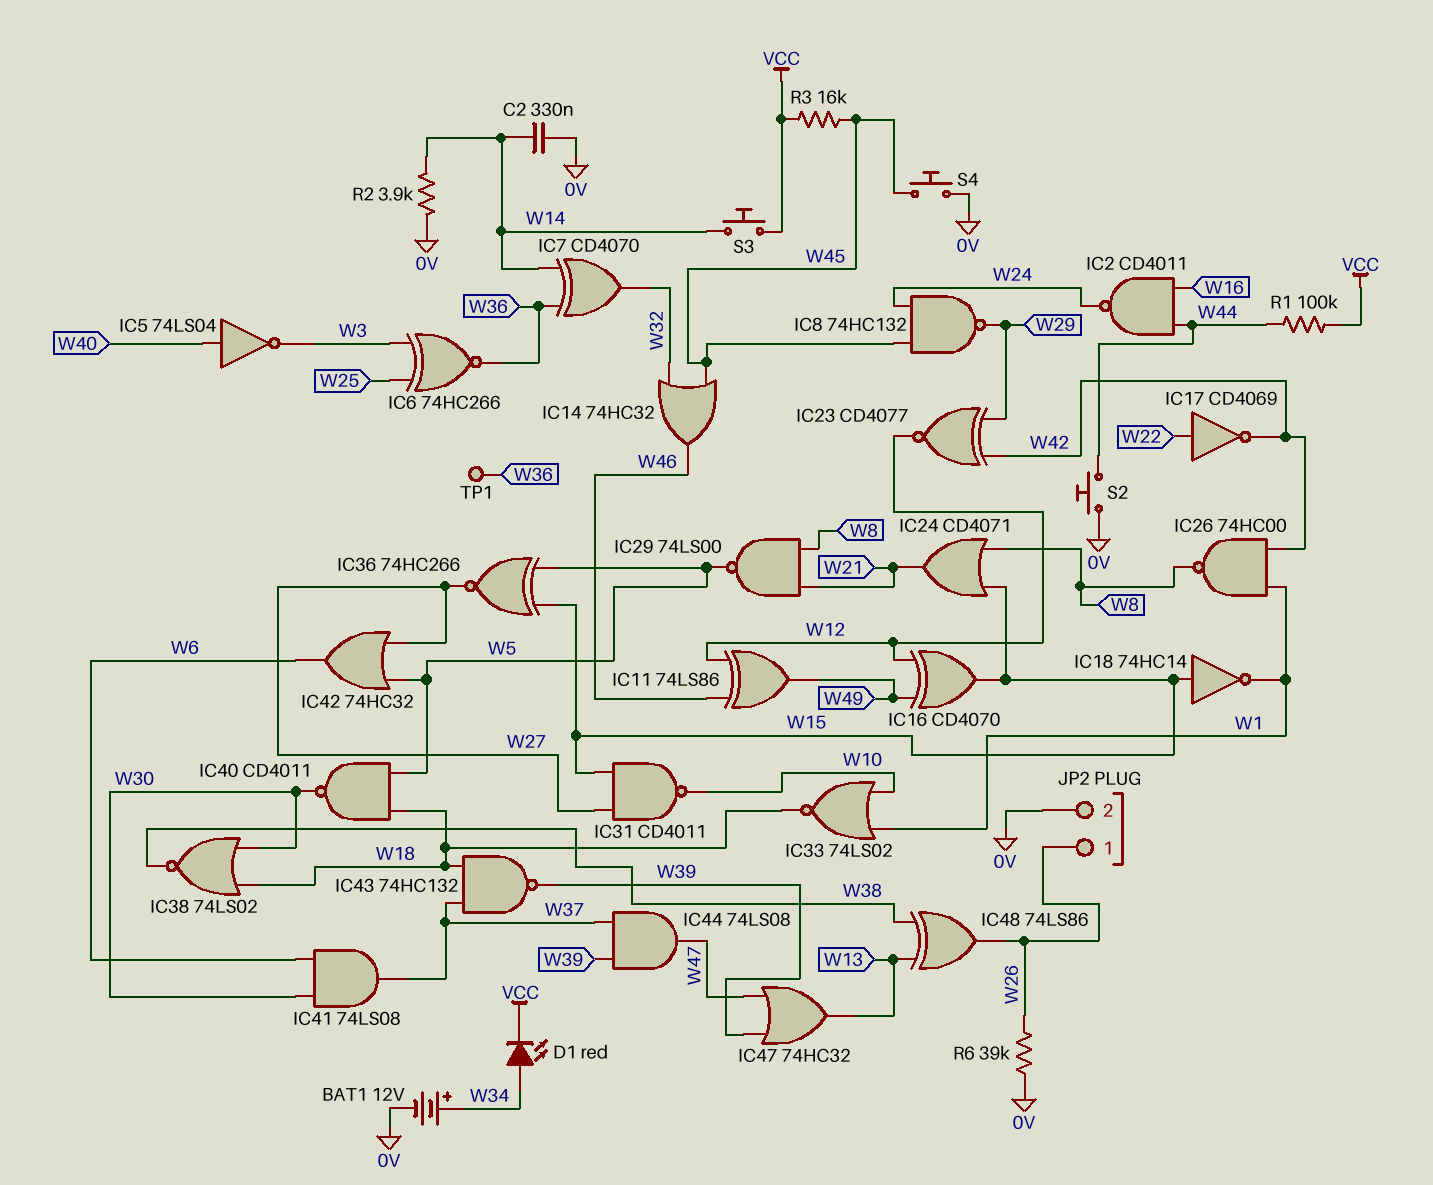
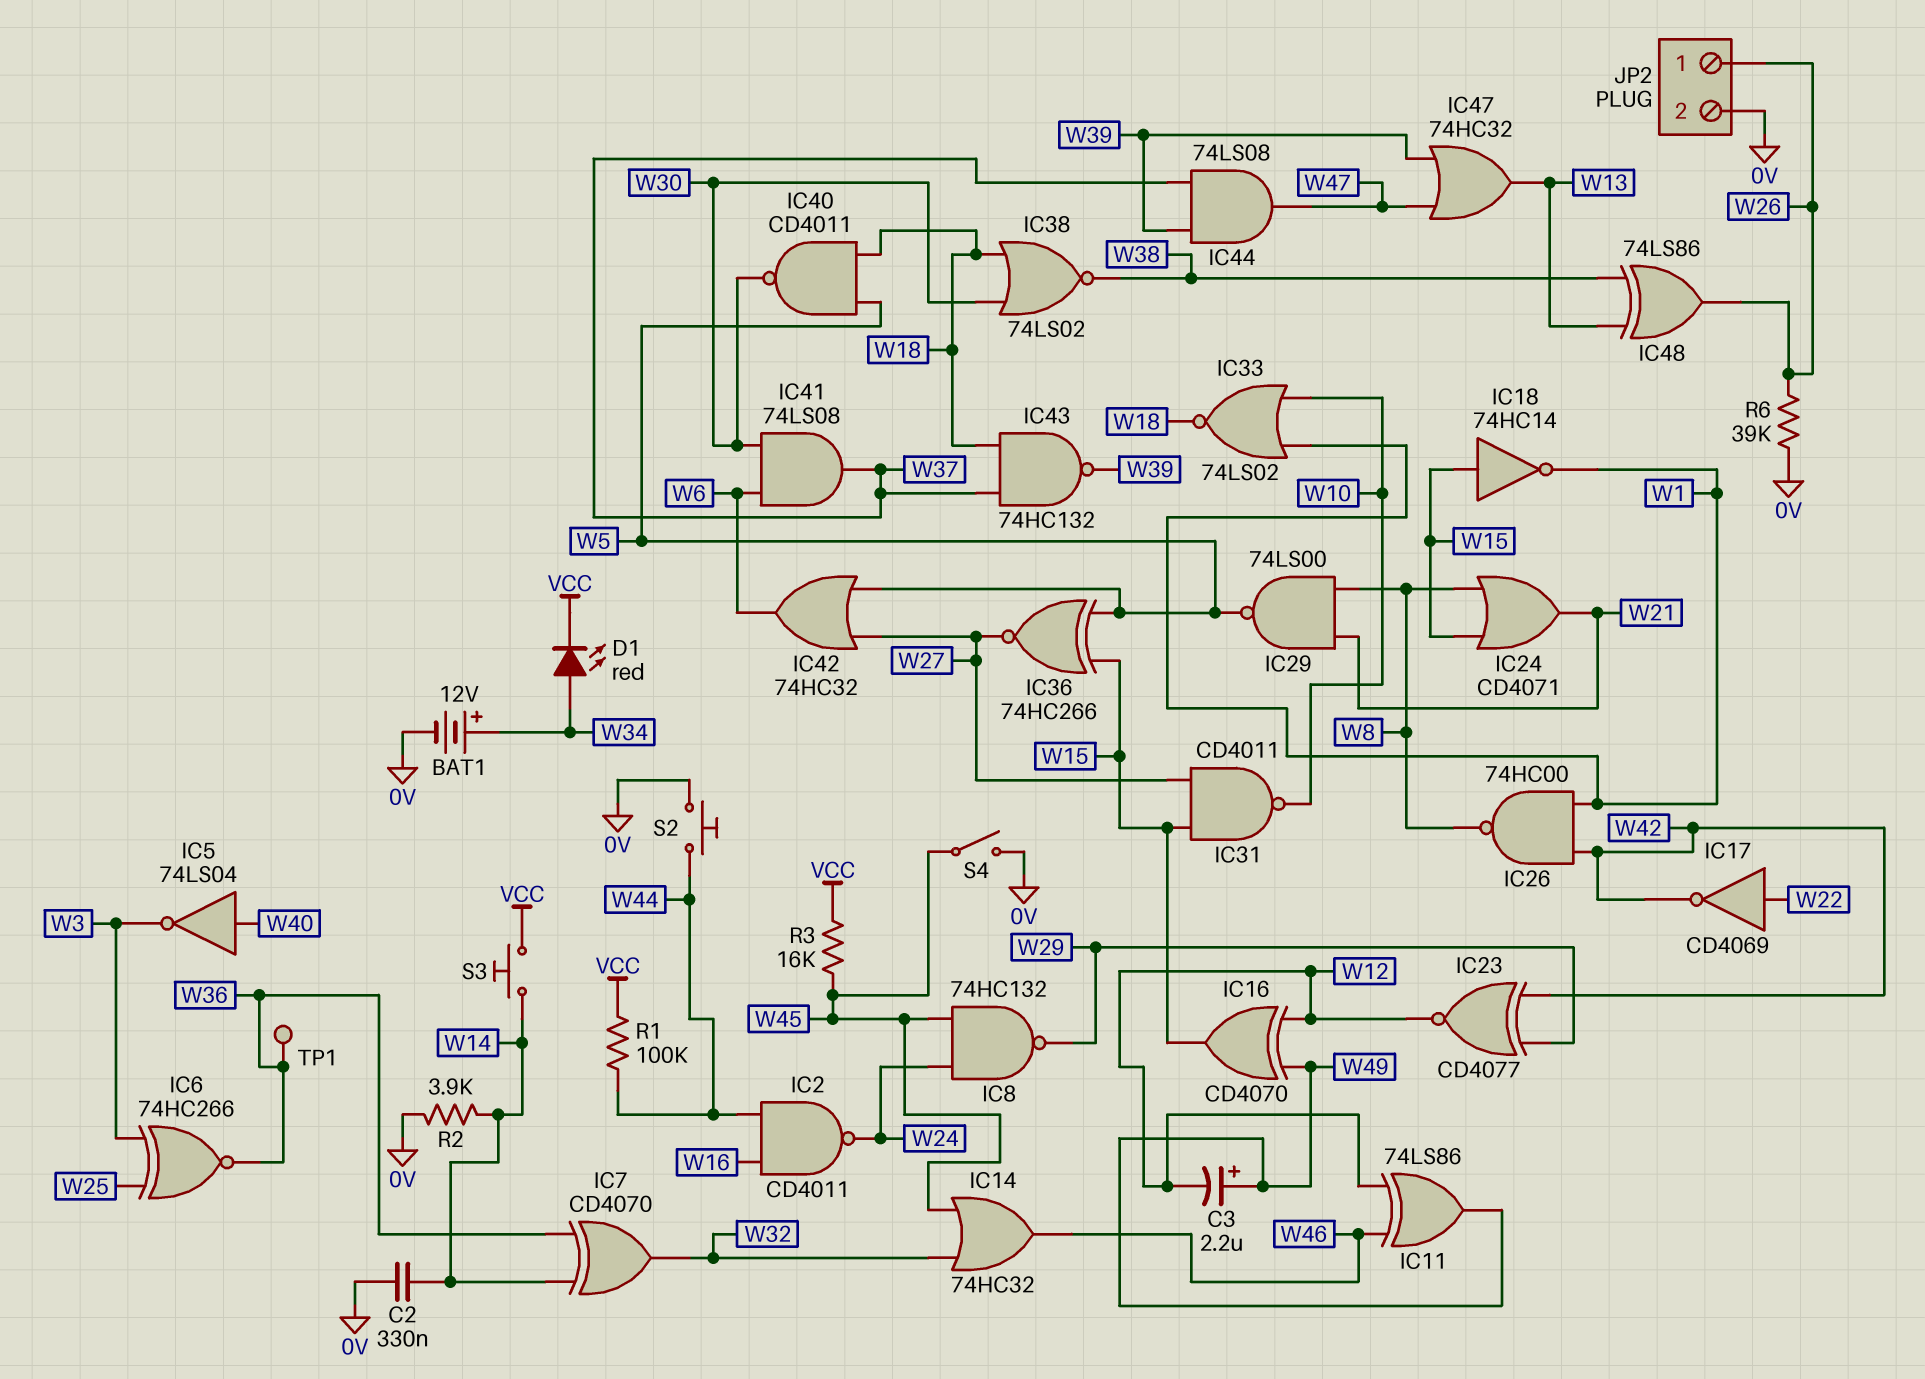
C3: none -> 2.2uF (plus W49, minus W12)
S4: button (0V, W45) -> switch (0V, W45)

